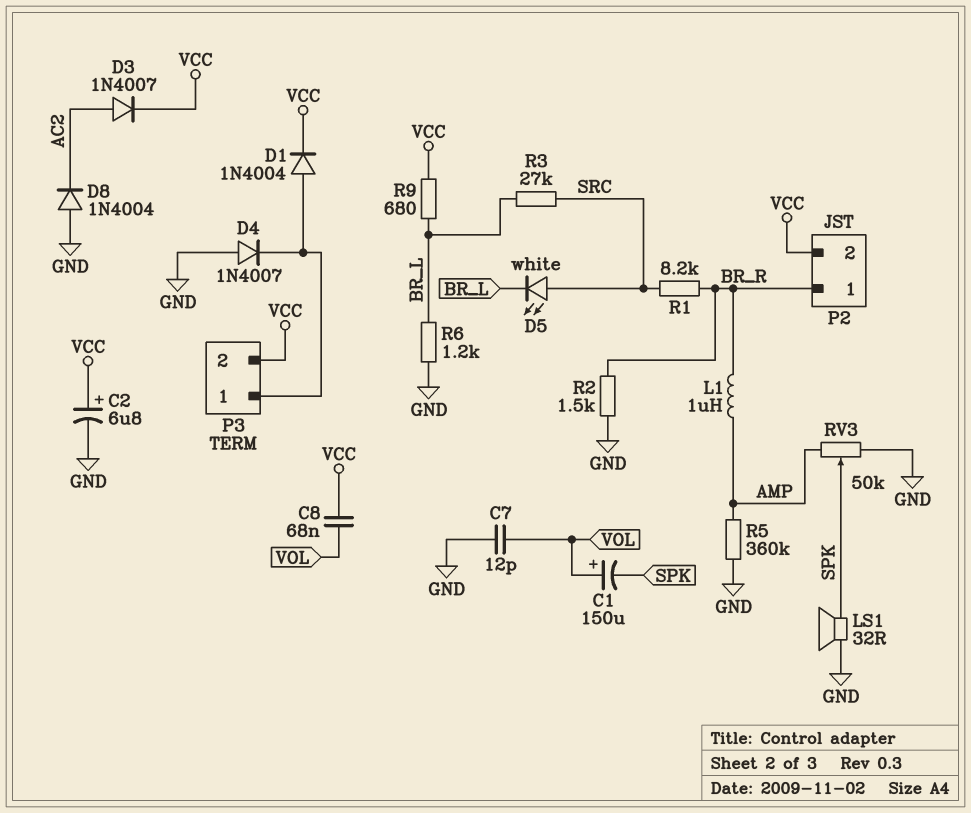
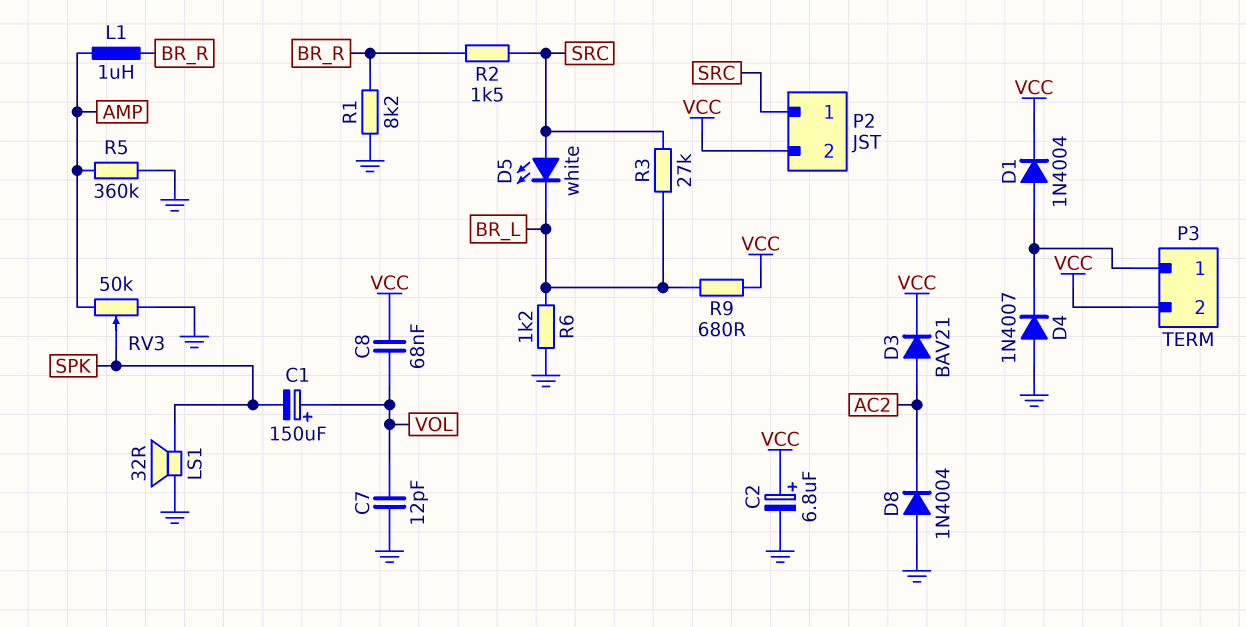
D3: diode 1N4007 (A AC2, K VCC) -> diode BAV21 (A AC2, K VCC)
P2 pin 1: BR_R -> SRC
R1: 8.2k (BR_R, SRC) -> 8.2k (BR_R, GND)
R2: 1.5k (BR_R, GND) -> 1.5k (BR_R, SRC)

